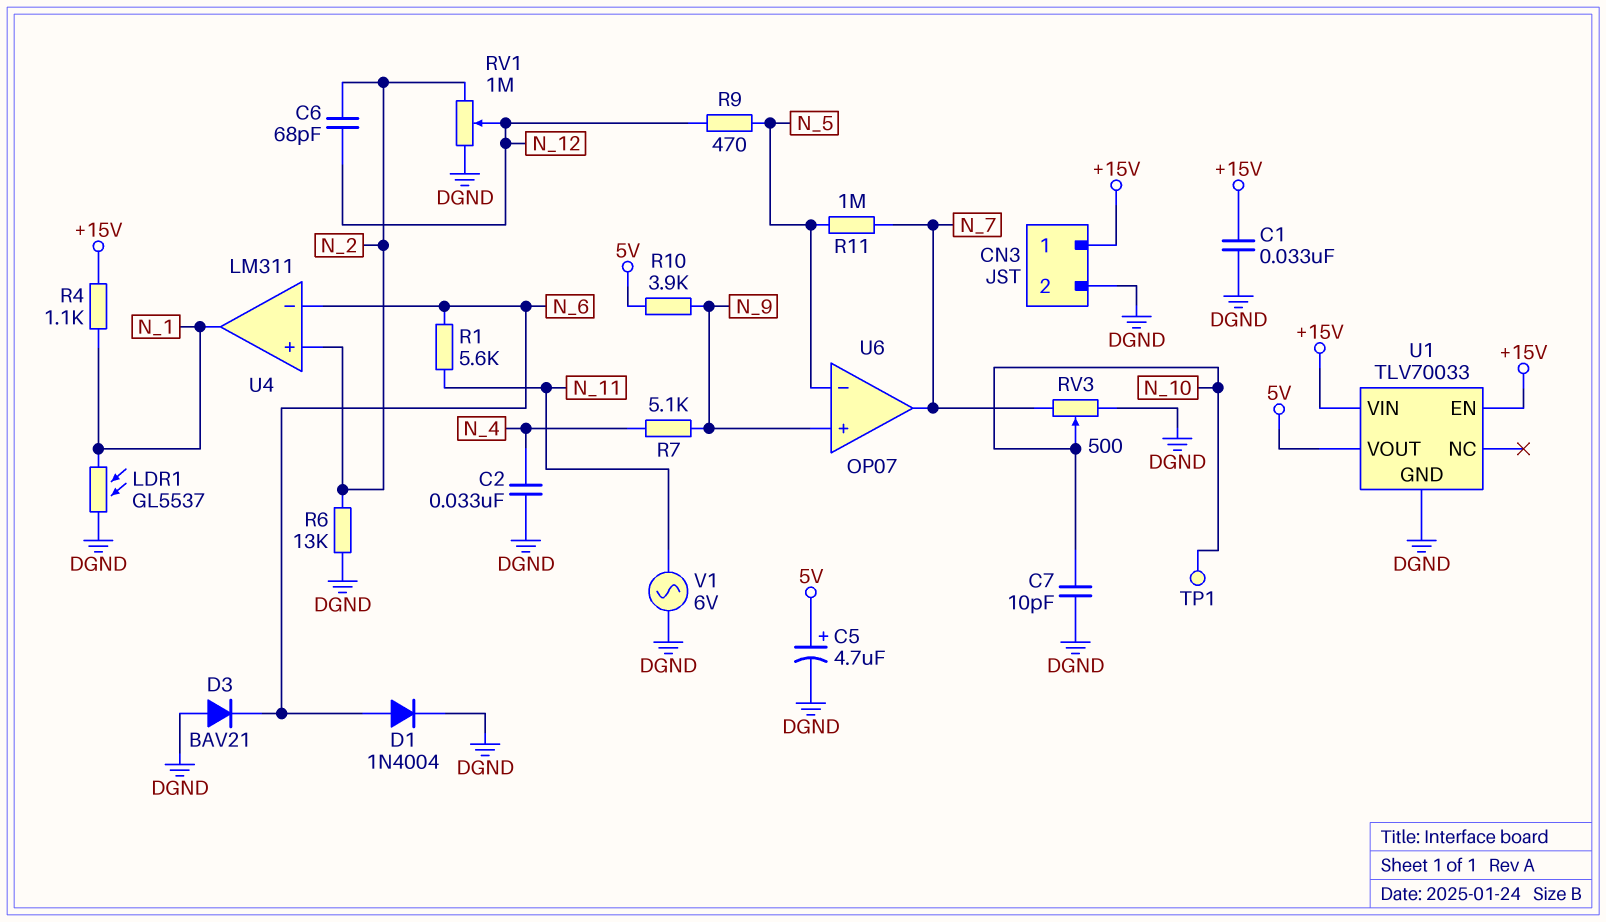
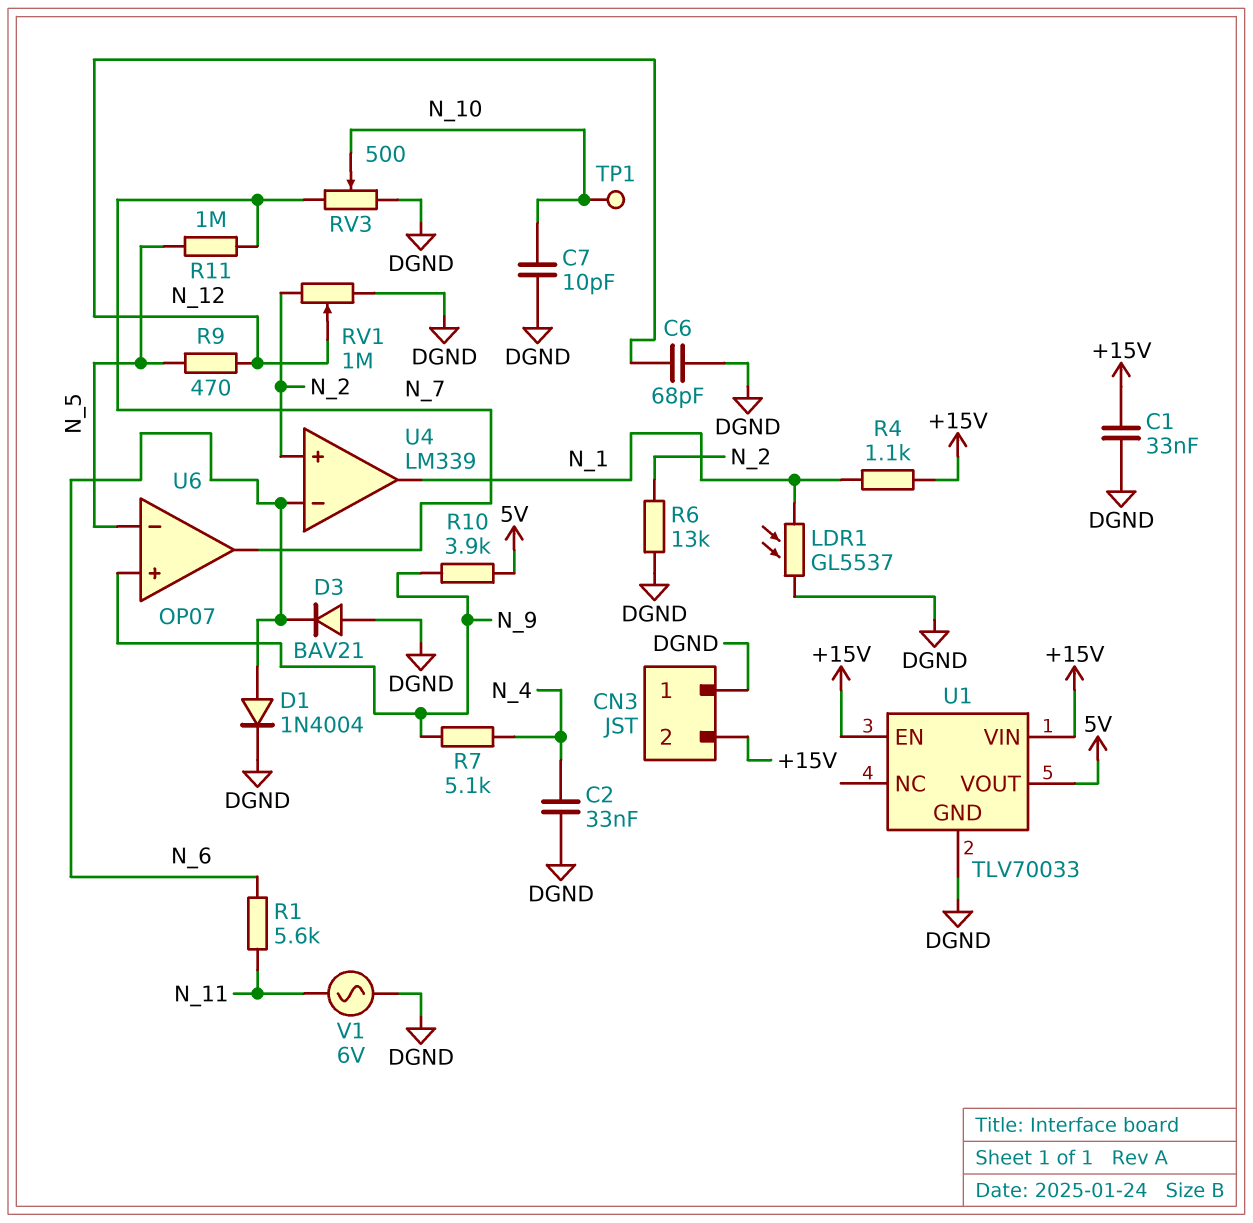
C5: 4.7uF (plus 5V, minus DGND) -> none
C6: 68pF (N_2, N_12) -> 68pF (DGND, N_12)
CN3 pin 1: +15V -> DGND
CN3 pin 2: DGND -> +15V
U4: LM311 -> LM339

